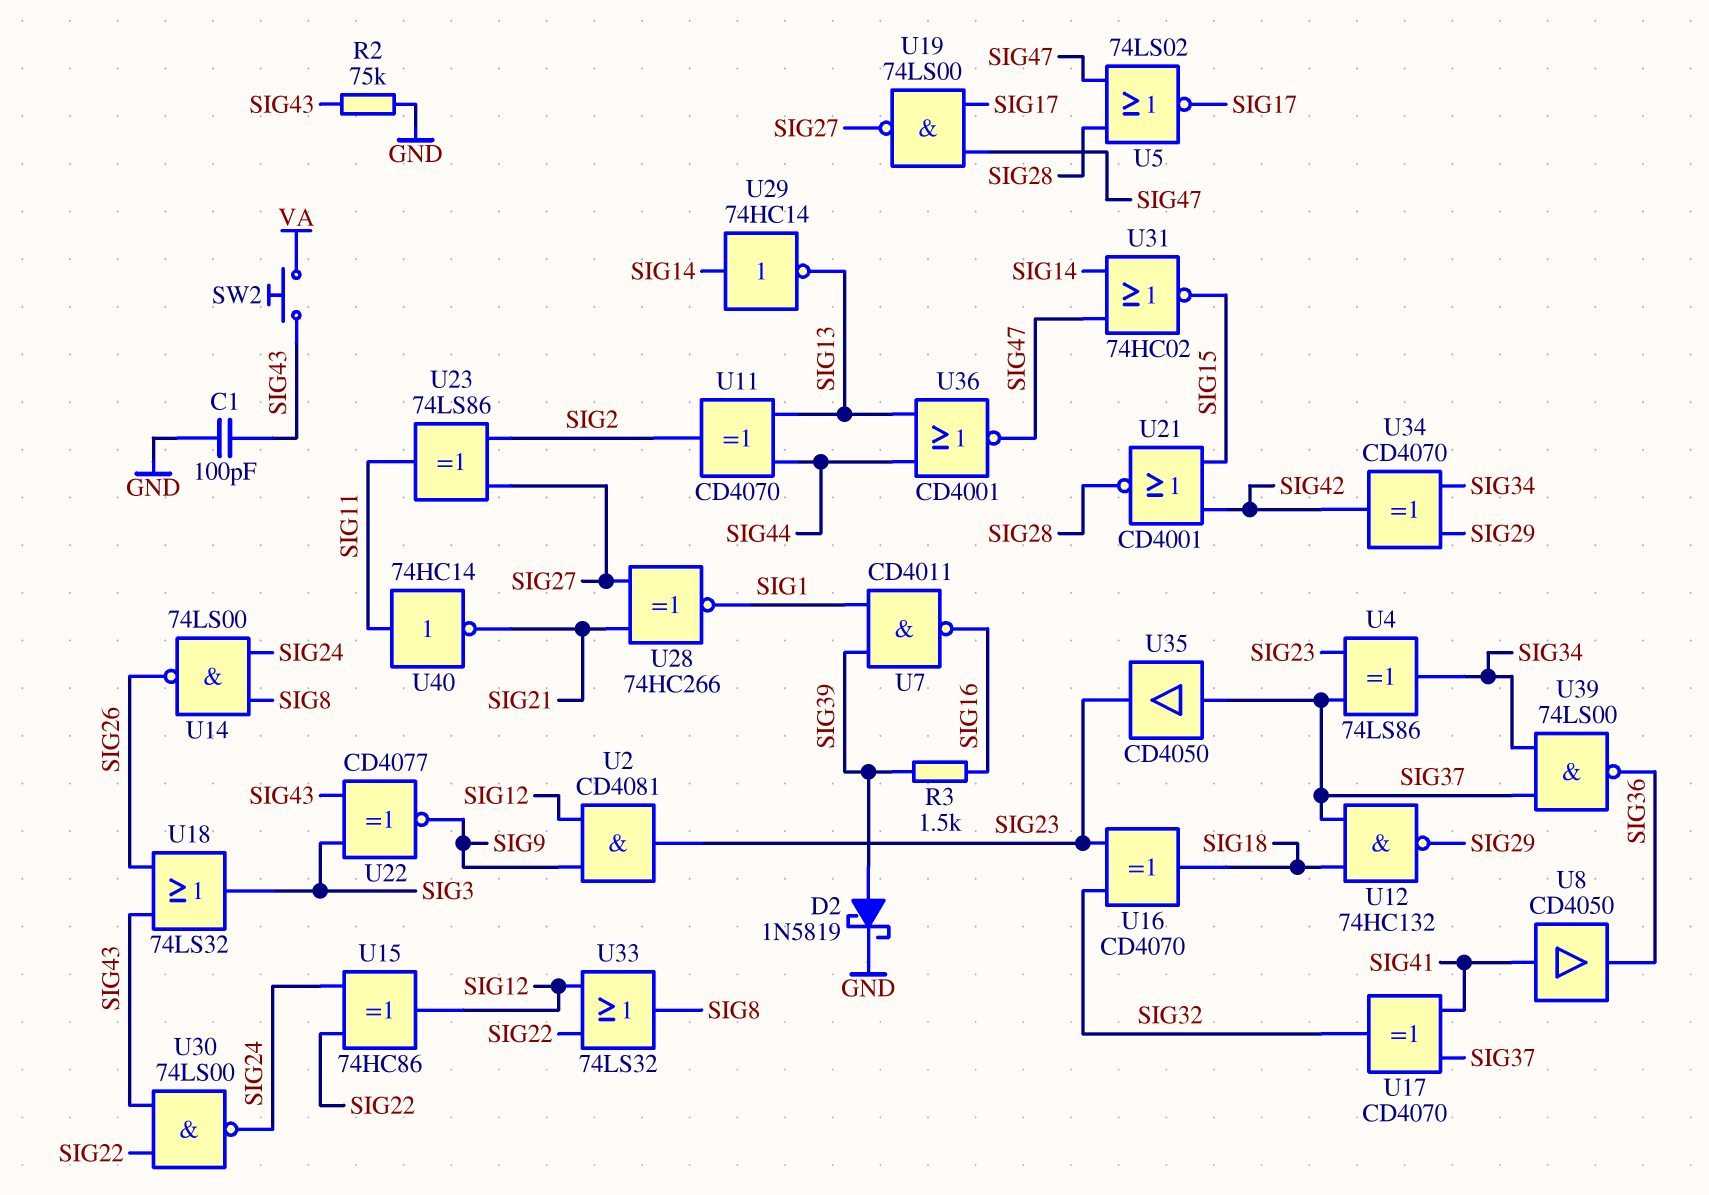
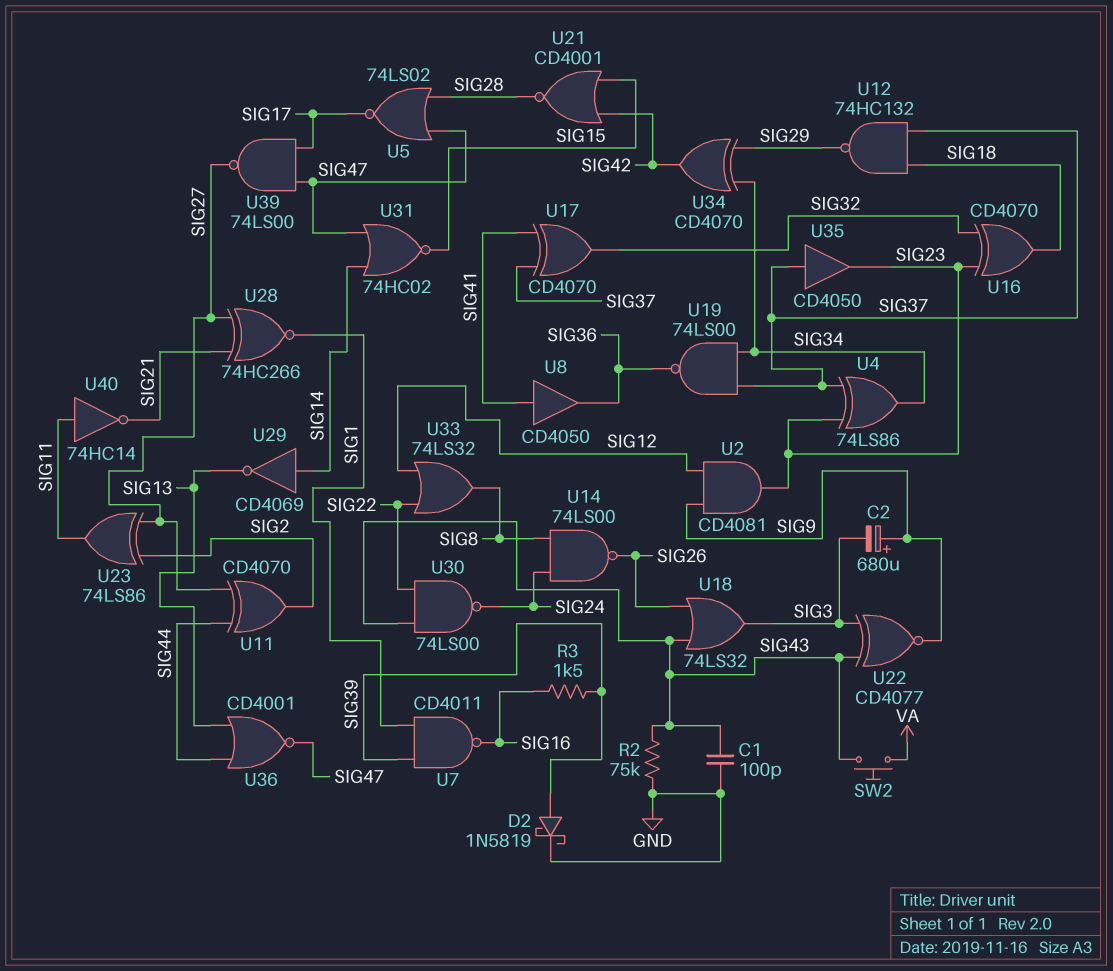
C2: none -> 680uF (plus SIG9, minus SIG3)
U11: XOR CD4070 (in SIG13, in SIG44, out SIG2) -> XOR CD4070 (in SIG27, in SIG44, out SIG2)
U15: XOR 74HC86 (in SIG22, in SIG24, out SIG12) -> none
U19: NAND 74LS00 (in SIG17, in SIG47, out SIG27) -> NAND 74LS00 (in SIG34, in SIG37, out SIG36)
U29: NOT 74HC14 (in SIG14, out SIG13) -> NOT CD4069 (in SIG14, out SIG13)
U39: NAND 74LS00 (in SIG34, in SIG37, out SIG36) -> NAND 74LS00 (in SIG17, in SIG47, out SIG27)

